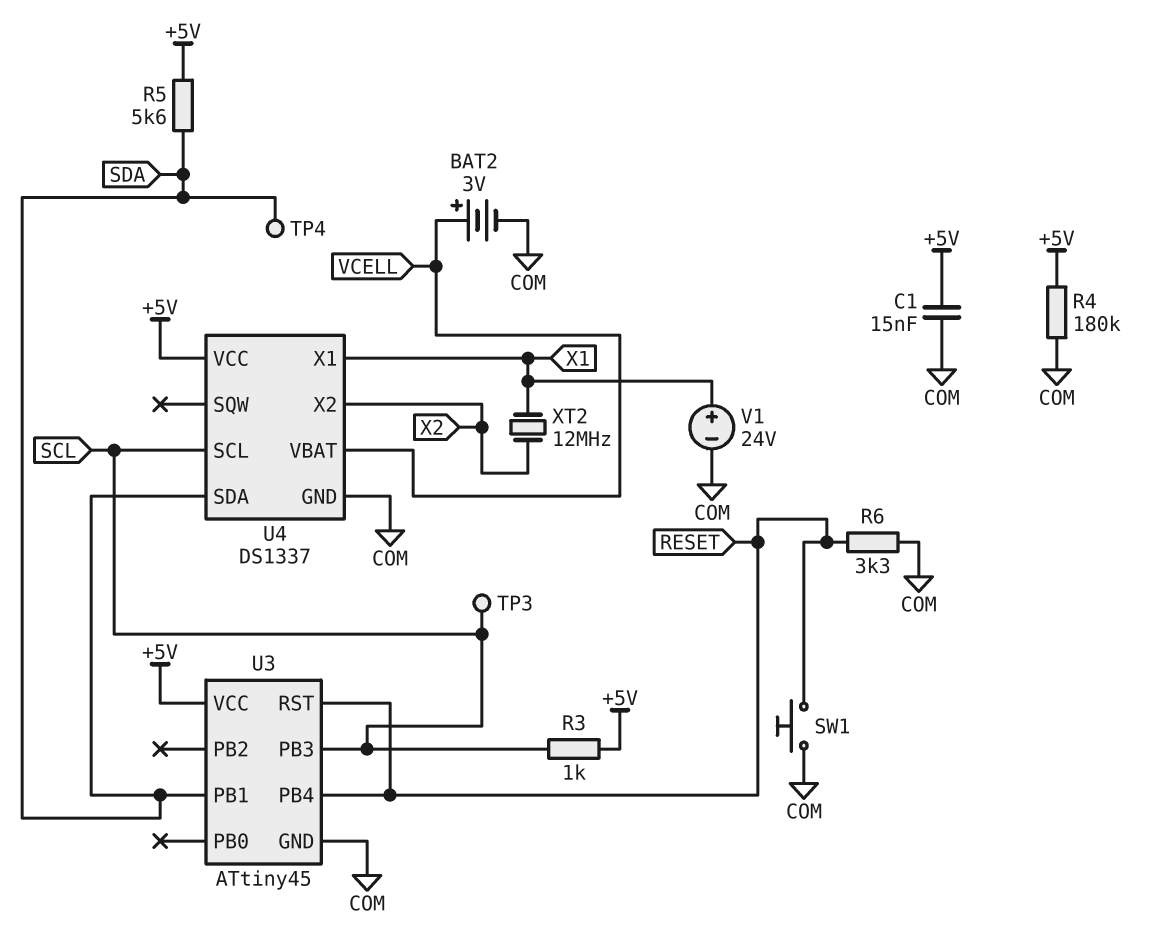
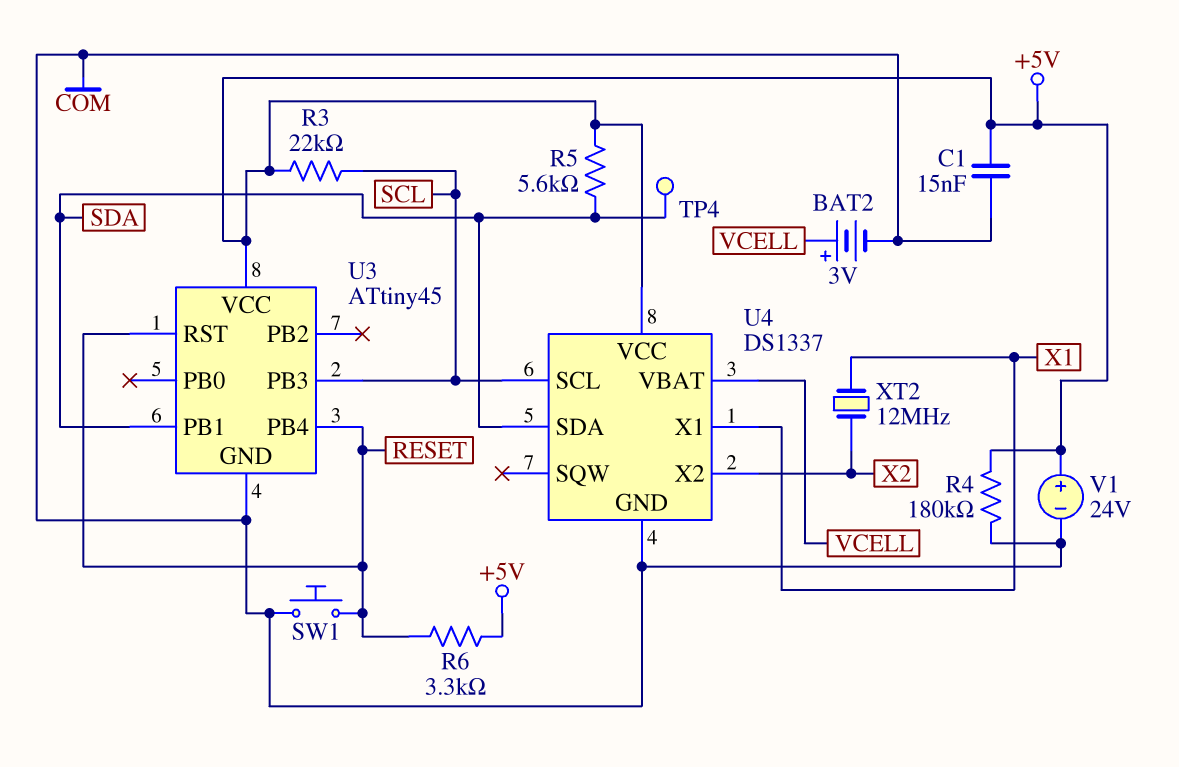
R3: 1k (+5V, SCL) -> 22k (+5V, SCL)
R6: 3.3k (COM, RESET) -> 3.3k (+5V, RESET)
TP3: test point (SCL) -> none
V1: 24V (plus X1, minus COM) -> 24V (plus +5V, minus COM)

